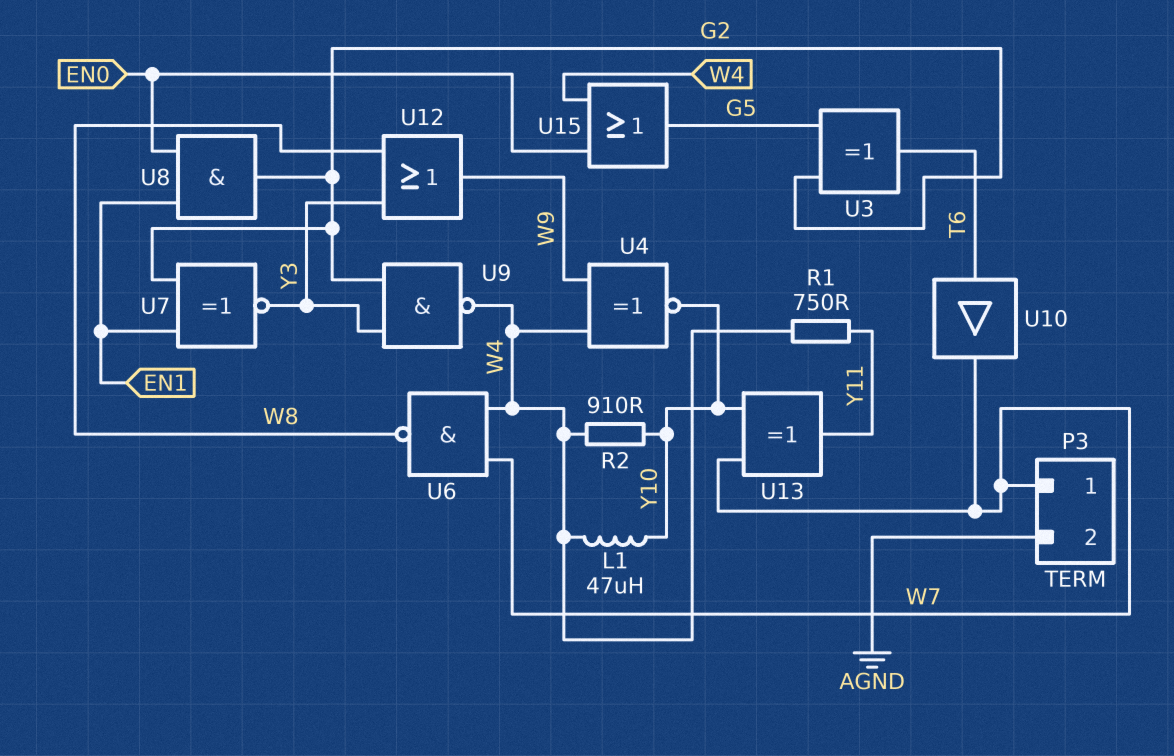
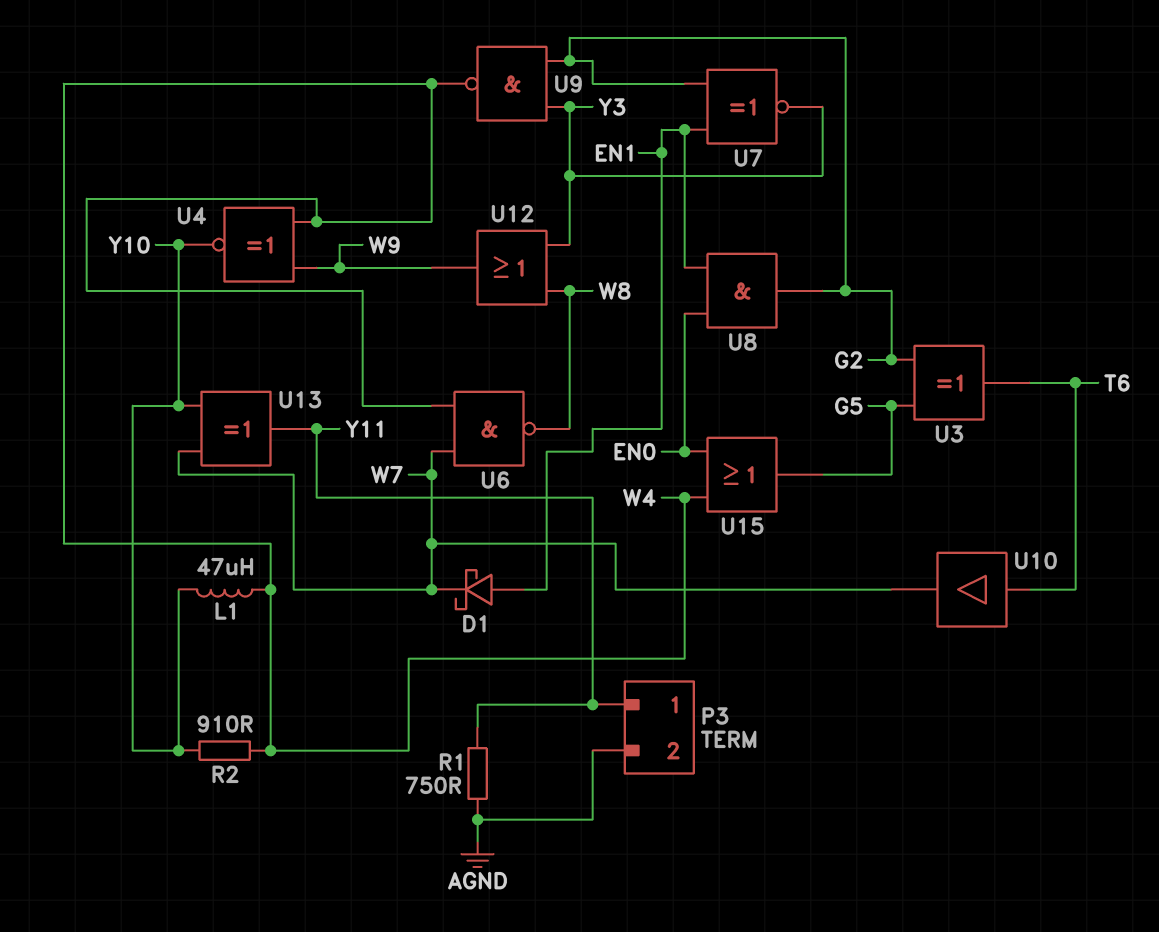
D1: none -> schottky (A EN1, K W7)
P3 pin 1: W7 -> Y11
R1: 750 (W4, Y11) -> 750 (AGND, Y11)

